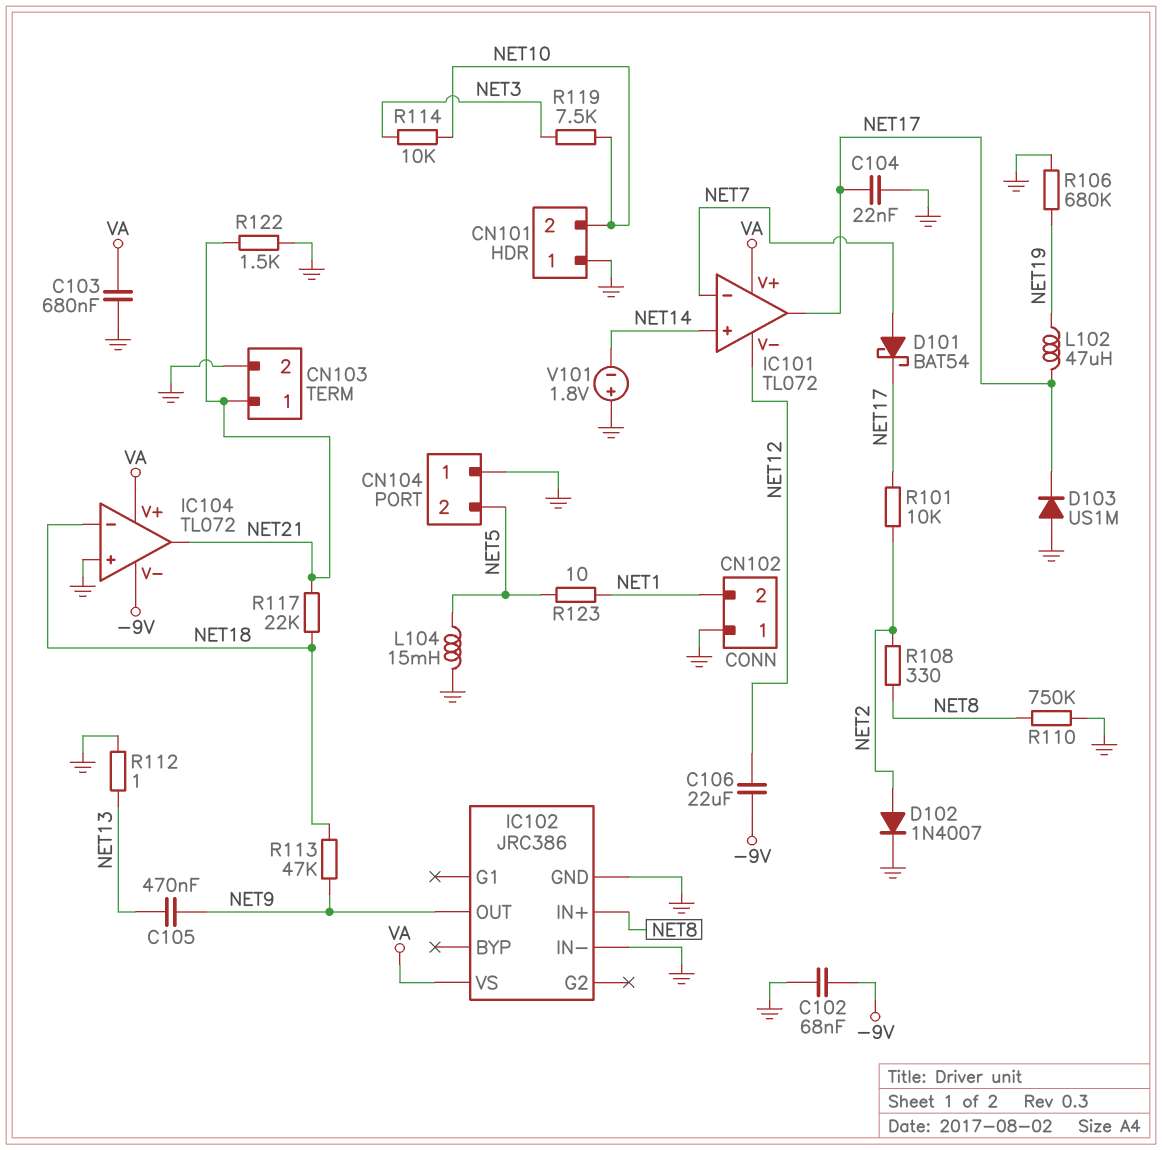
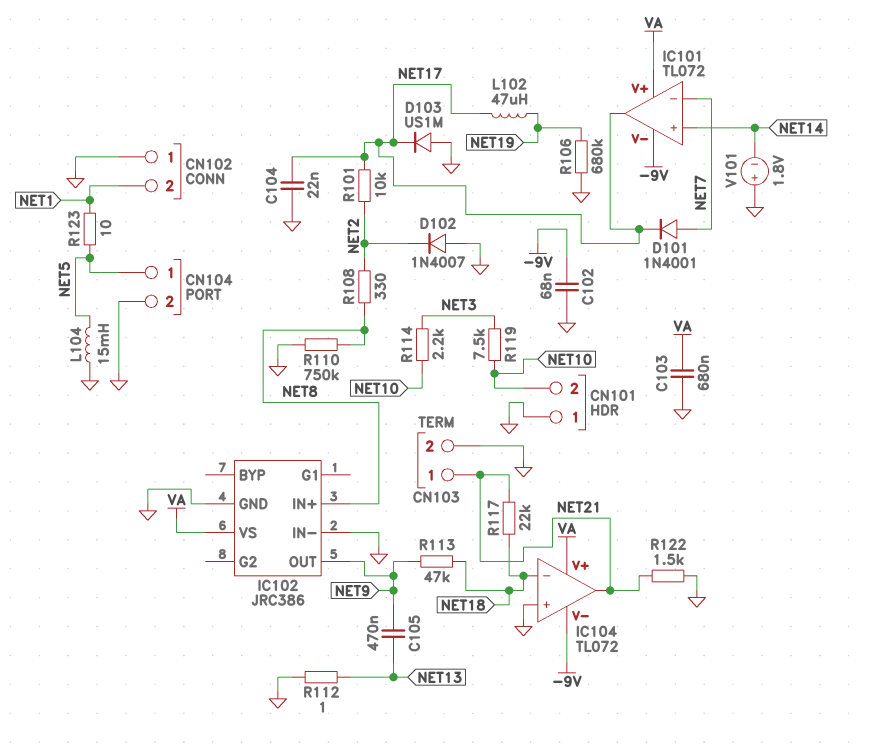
C106: 22uF (-9V, NET12) -> none
CN104 pin 1: GND -> NET5
CN104 pin 2: NET5 -> GND
D101: schottky BAT54 (A NET7, K NET17) -> diode 1N4001 (A NET7, K NET17)
D102: diode 1N4007 (A NET2, K GND) -> diode 1N4007 (A GND, K NET2)
IC101 pin V-: NET12 -> -9V
R114: 10k (NET3, NET10) -> 2.2k (NET3, NET10)

